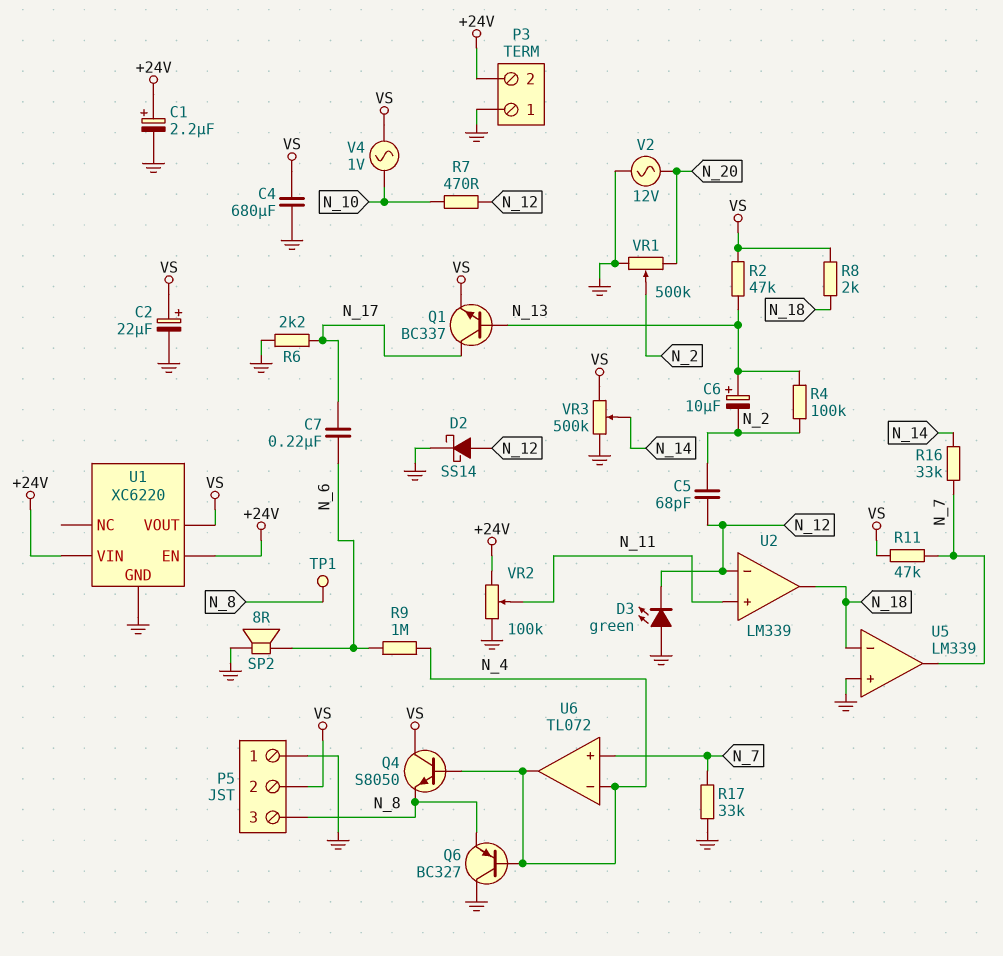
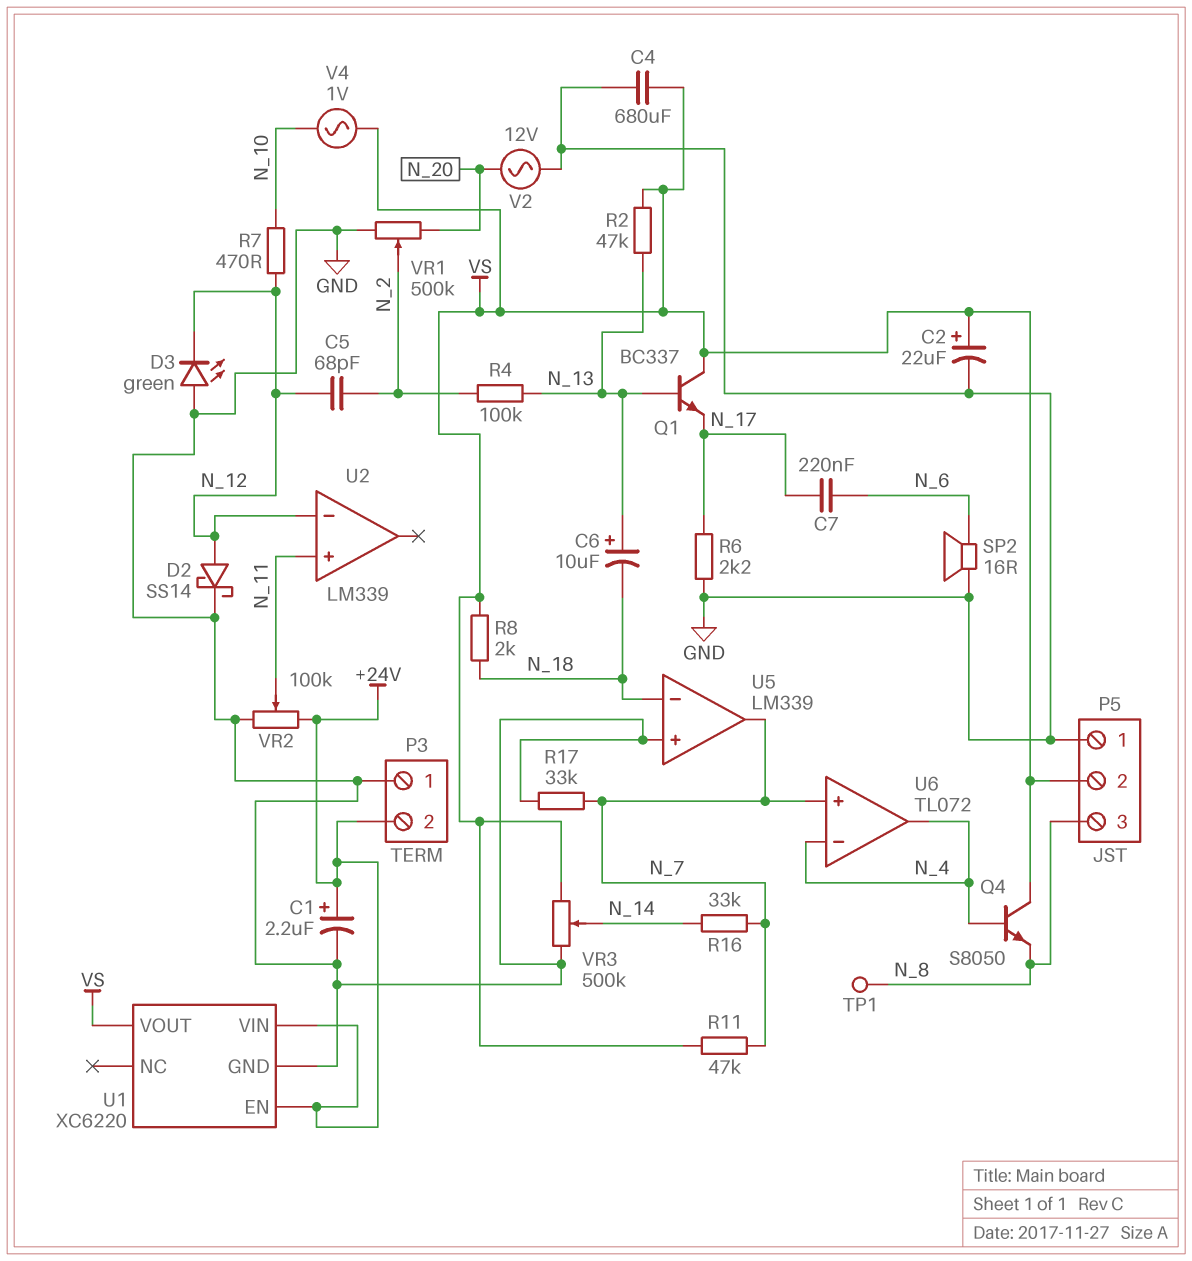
C6: 10uF (plus N_13, minus N_2) -> 10uF (plus N_13, minus N_18)
Q1: NPN BC337 (B N_13, C N_17, E VS) -> NPN BC337 (B N_13, C VS, E N_17)
Q6: PNP BC327 (B N_4, C GND, E N_8) -> none
R9: 1M (N_4, N_6) -> none
SP2: speaker 8R (GND, N_6) -> speaker 16R (GND, N_6)
U2 pin out: N_18 -> none

